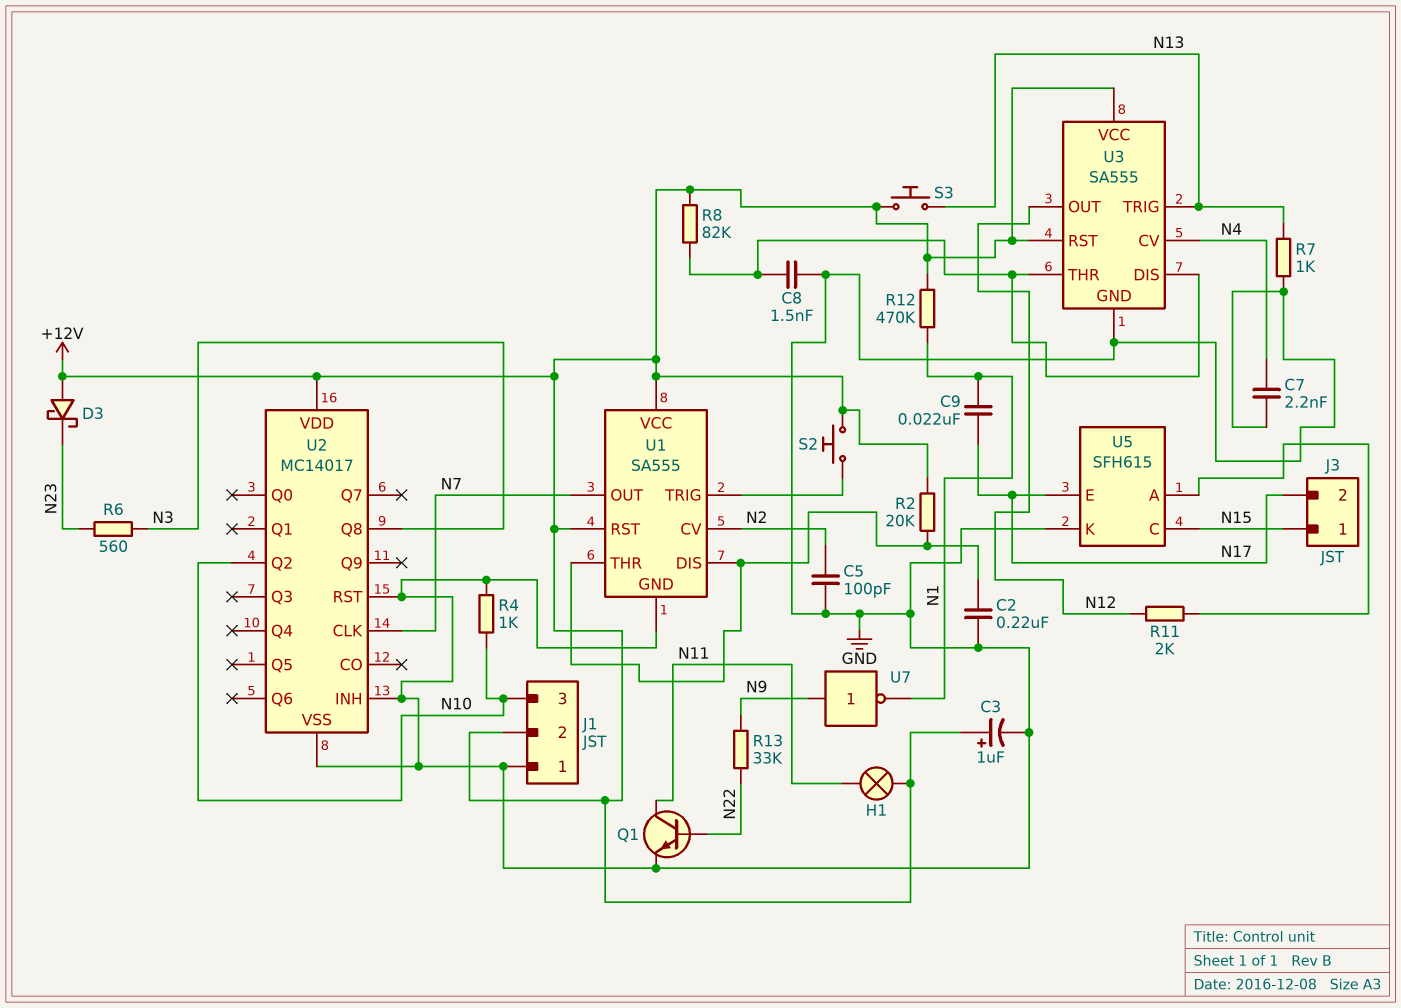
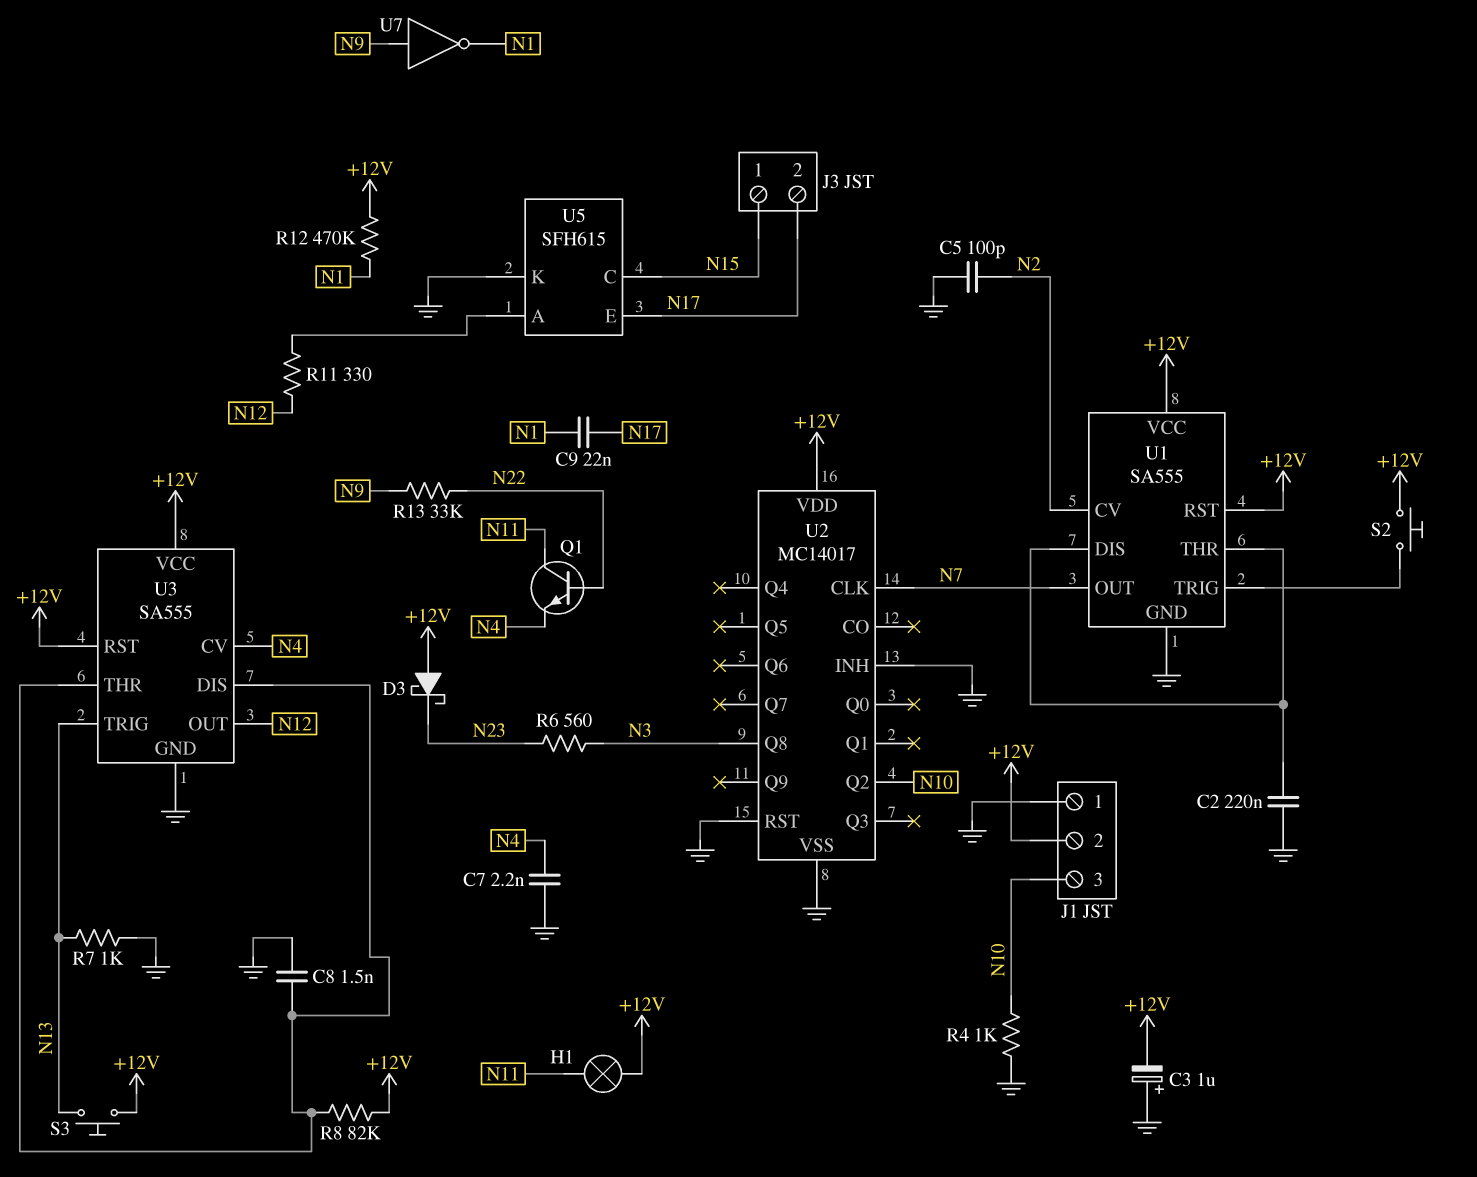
C3: 1uF (plus +12V, minus GND) -> 1uF (plus GND, minus +12V)
Q1: NPN (B N22, C N11, E GND) -> NPN (B N22, C N11, E N4)
R2: 20k (+12V, U1/DIS) -> none
R11: 2k (N12, U5/A) -> 330 (N12, U5/A)

